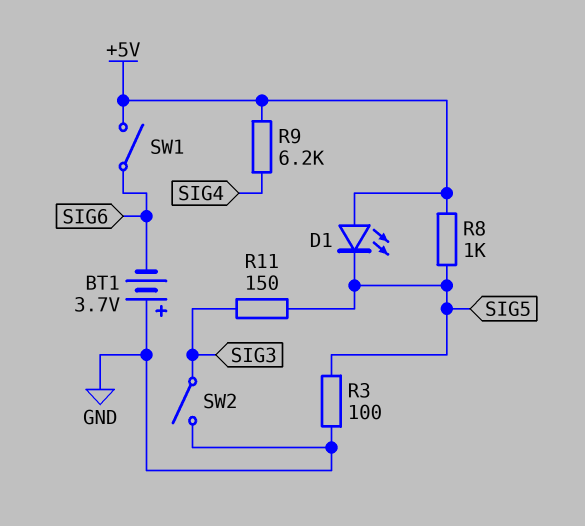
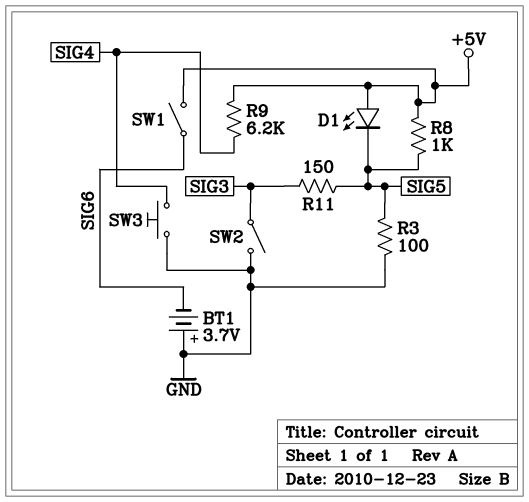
SW3: none -> button (GND, SIG4)

